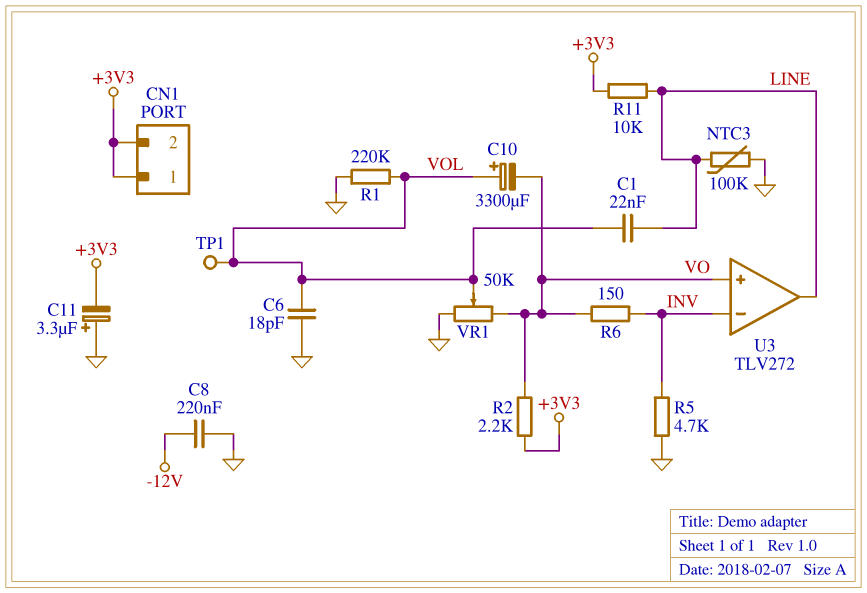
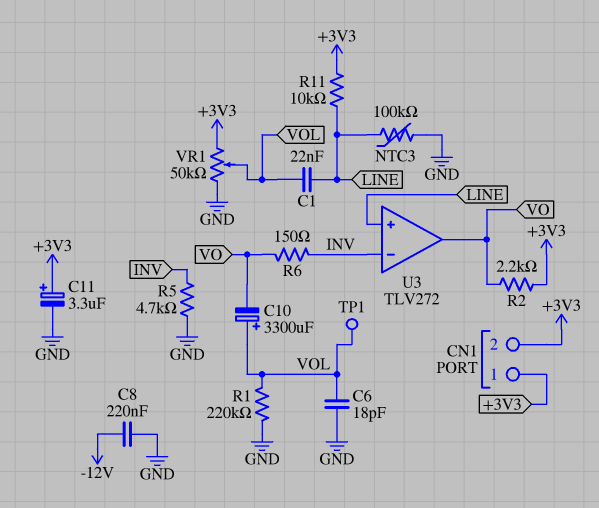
C11: 3.3uF (plus GND, minus +3V3) -> 3.3uF (plus +3V3, minus GND)
U3 pin in+: VO -> LINE
U3 pin out: LINE -> VO
VR1: 50k (GND, VO, wiper VOL) -> 50k (+3V3, GND, wiper VOL)

